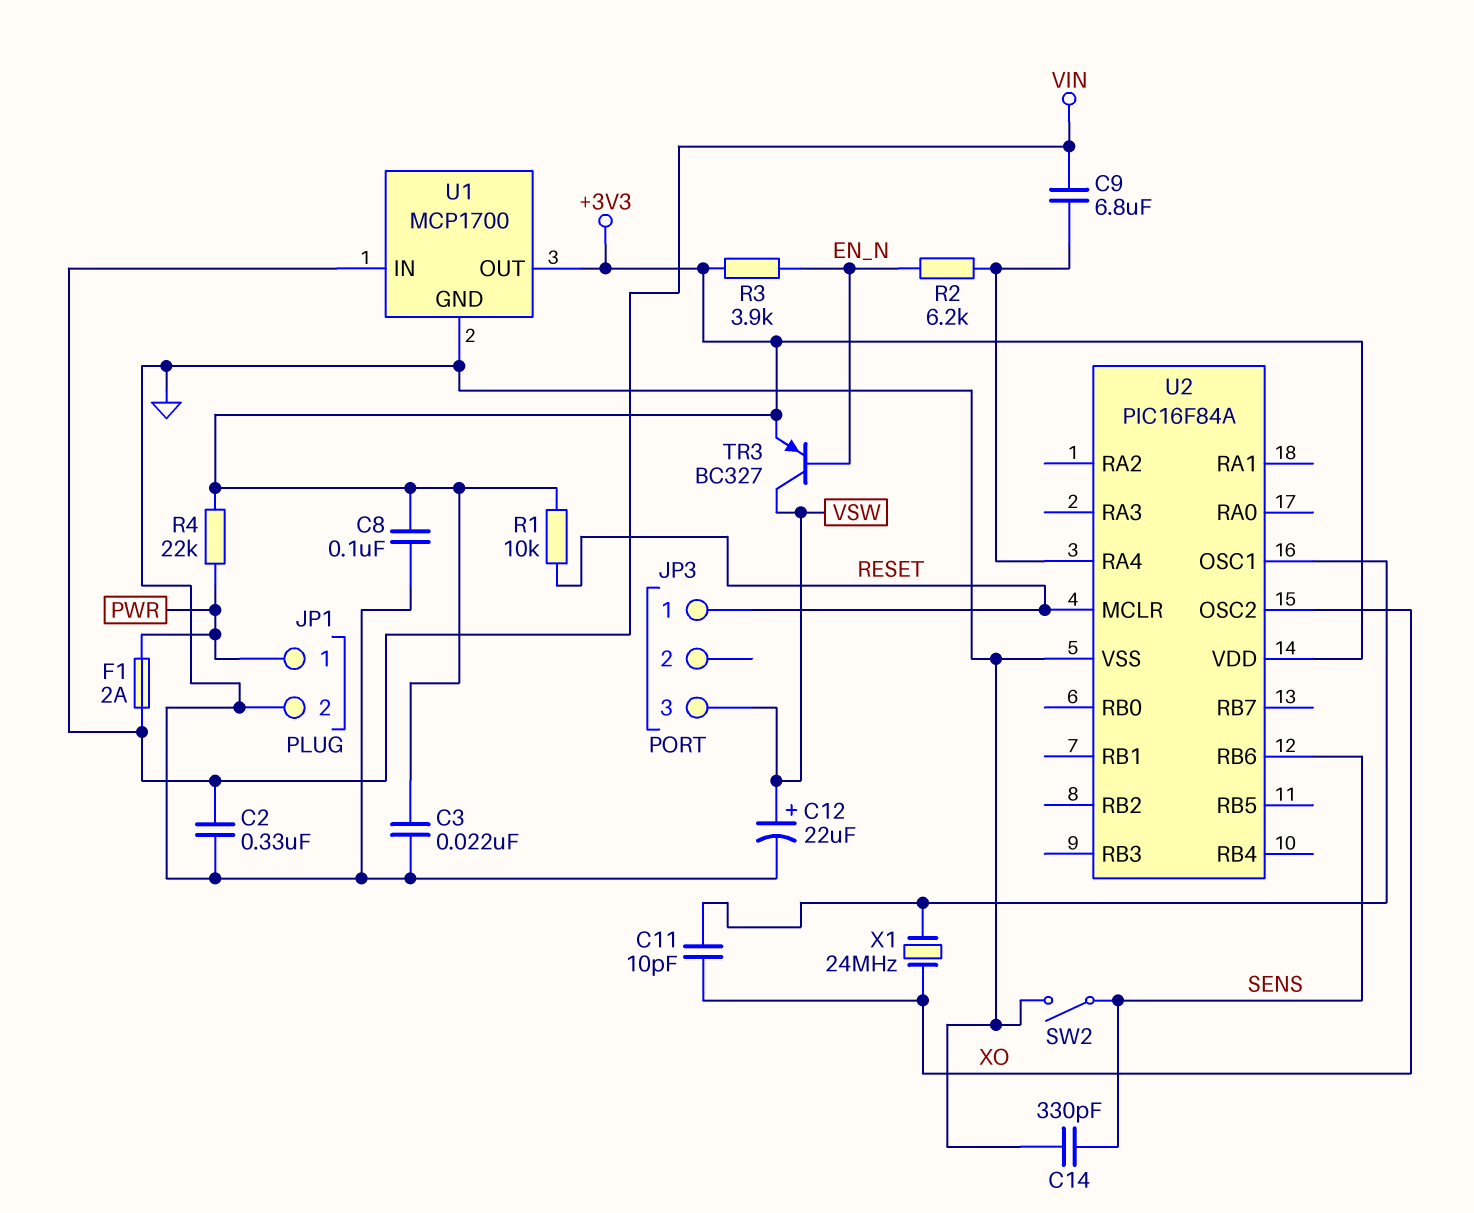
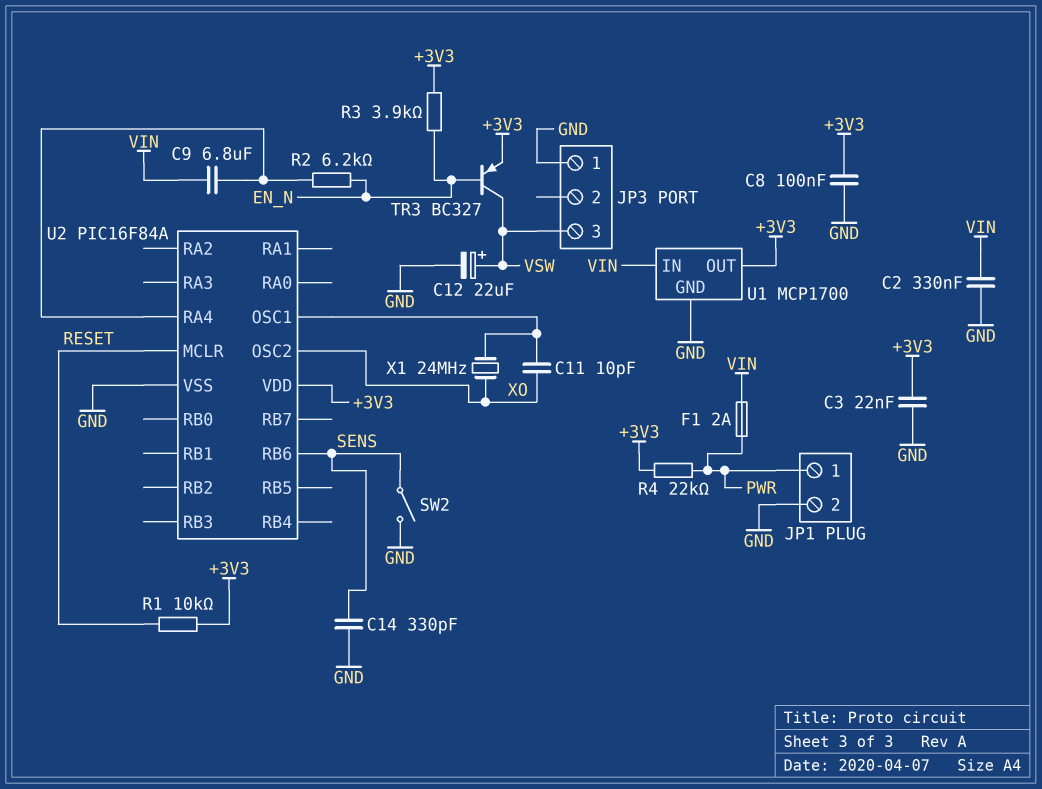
JP3 pin 1: RESET -> GND

